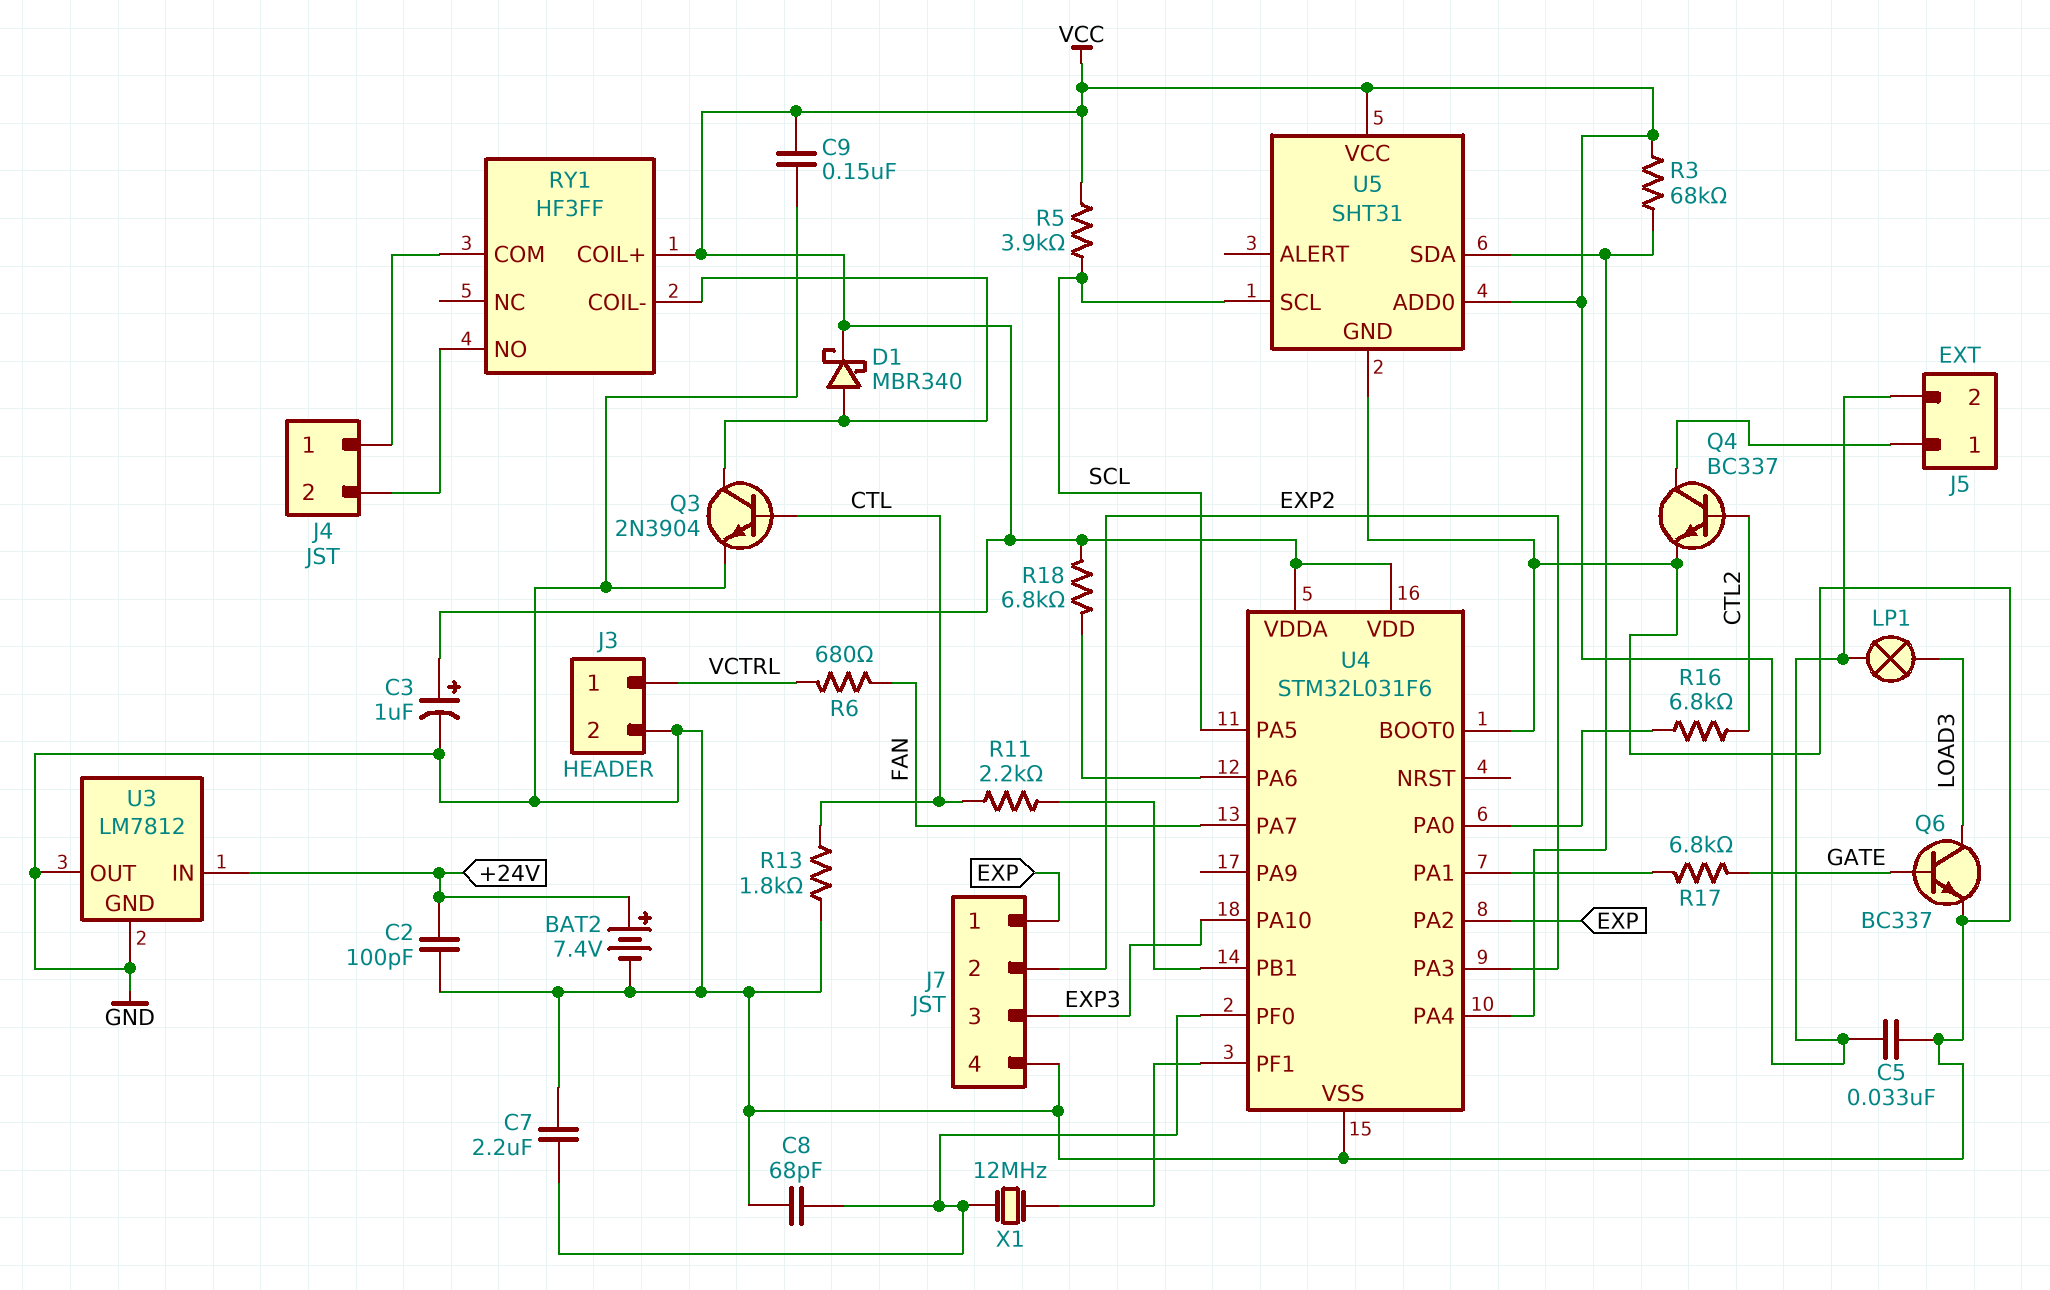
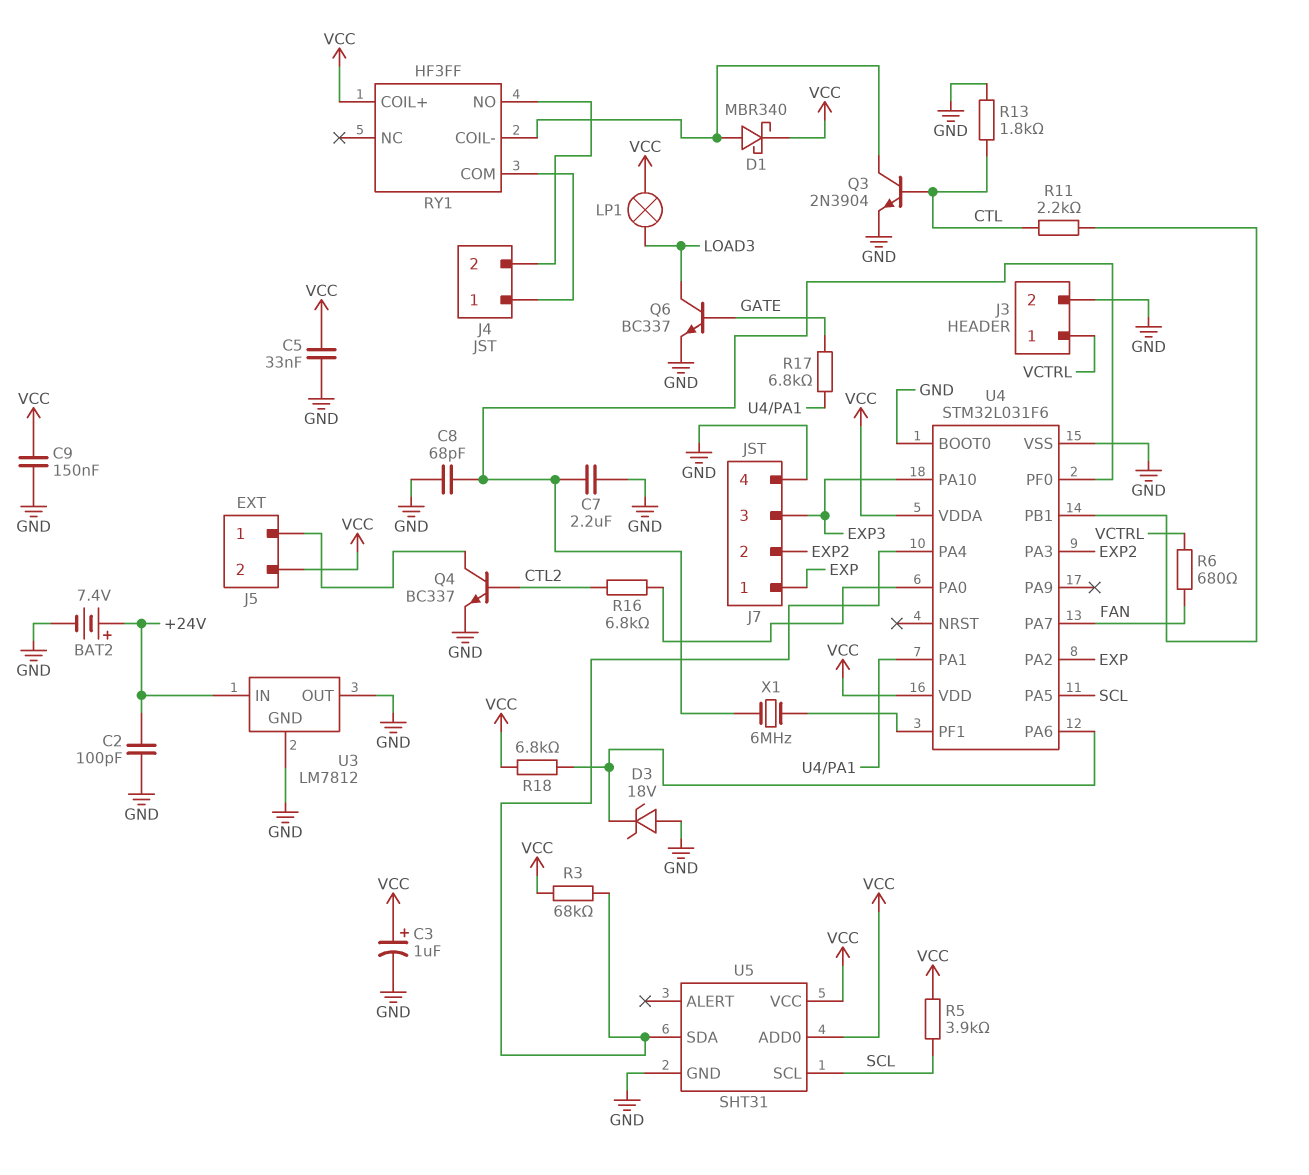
D3: none -> zener 18V (A GND, K U4/PA6)
X1: 12MHz (U4/PF0, U4/PF1) -> 6MHz (U4/PF0, U4/PF1)

